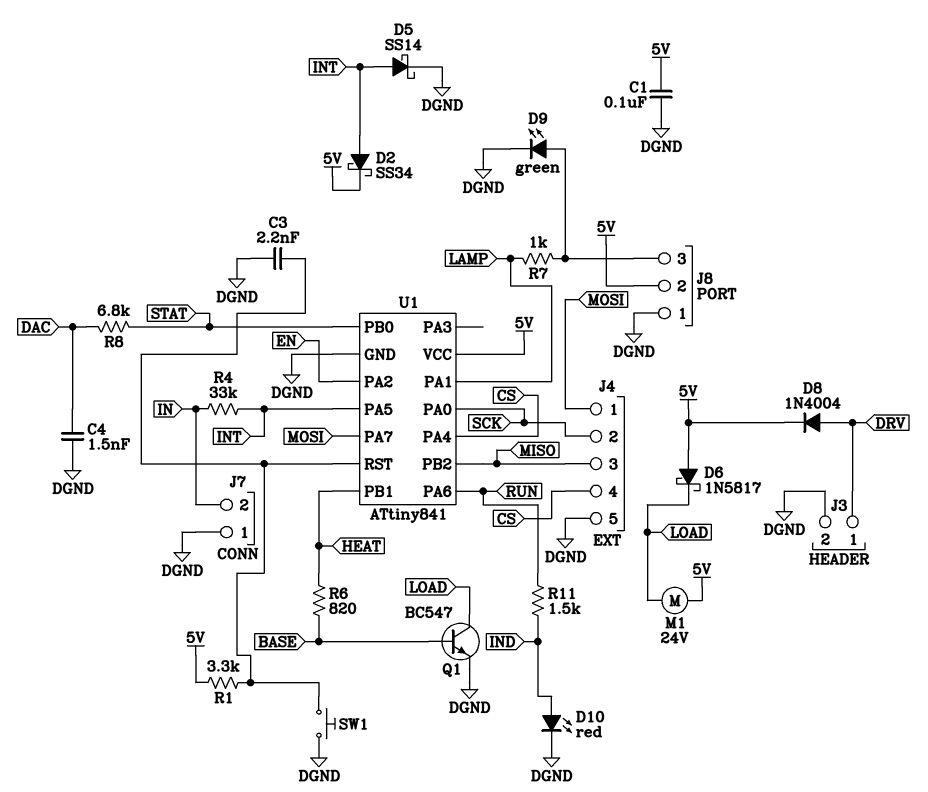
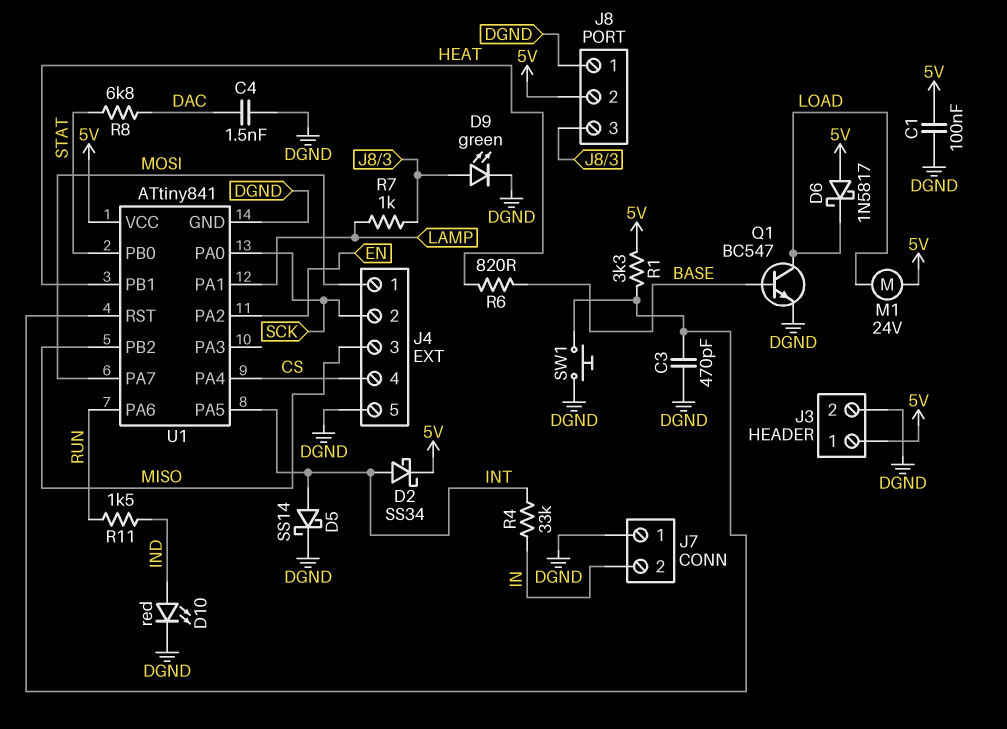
C3: 2.2nF (DGND, U1/RST) -> 470pF (DGND, U1/RST)
D8: diode 1N4004 (A DRV, K 5V) -> none
J3 pin 1: DRV -> 5V

